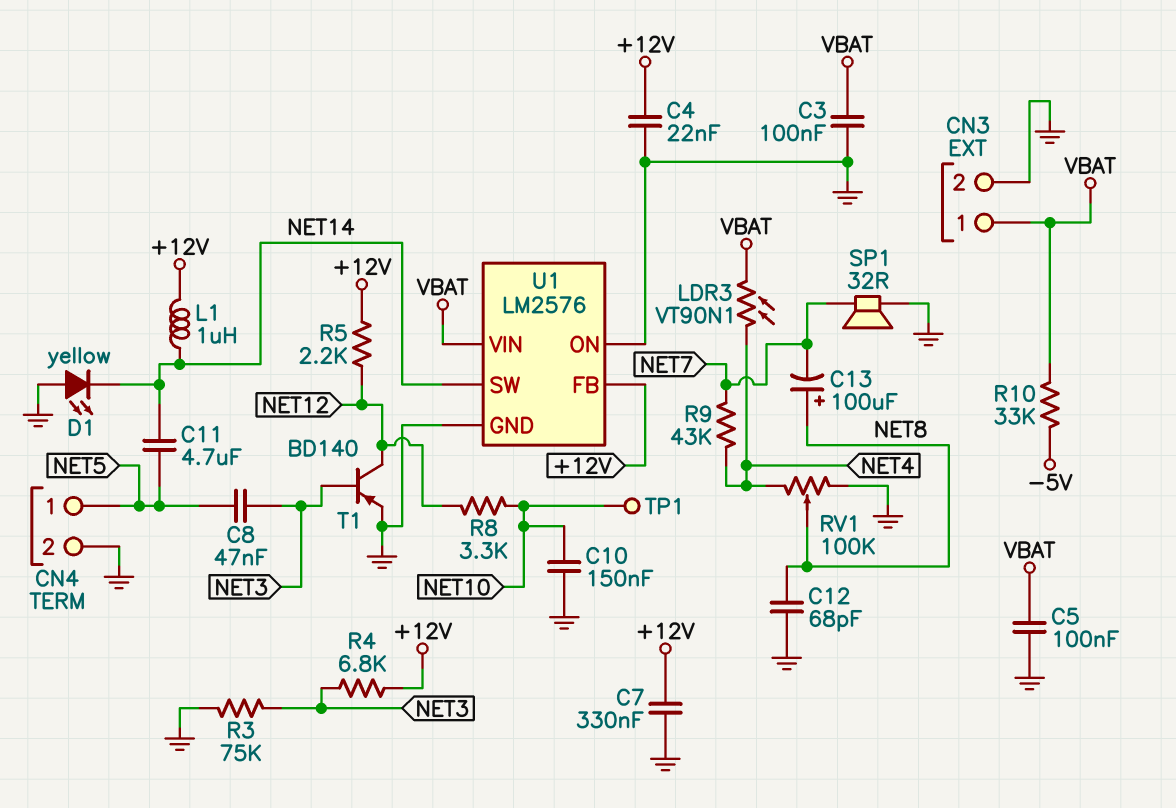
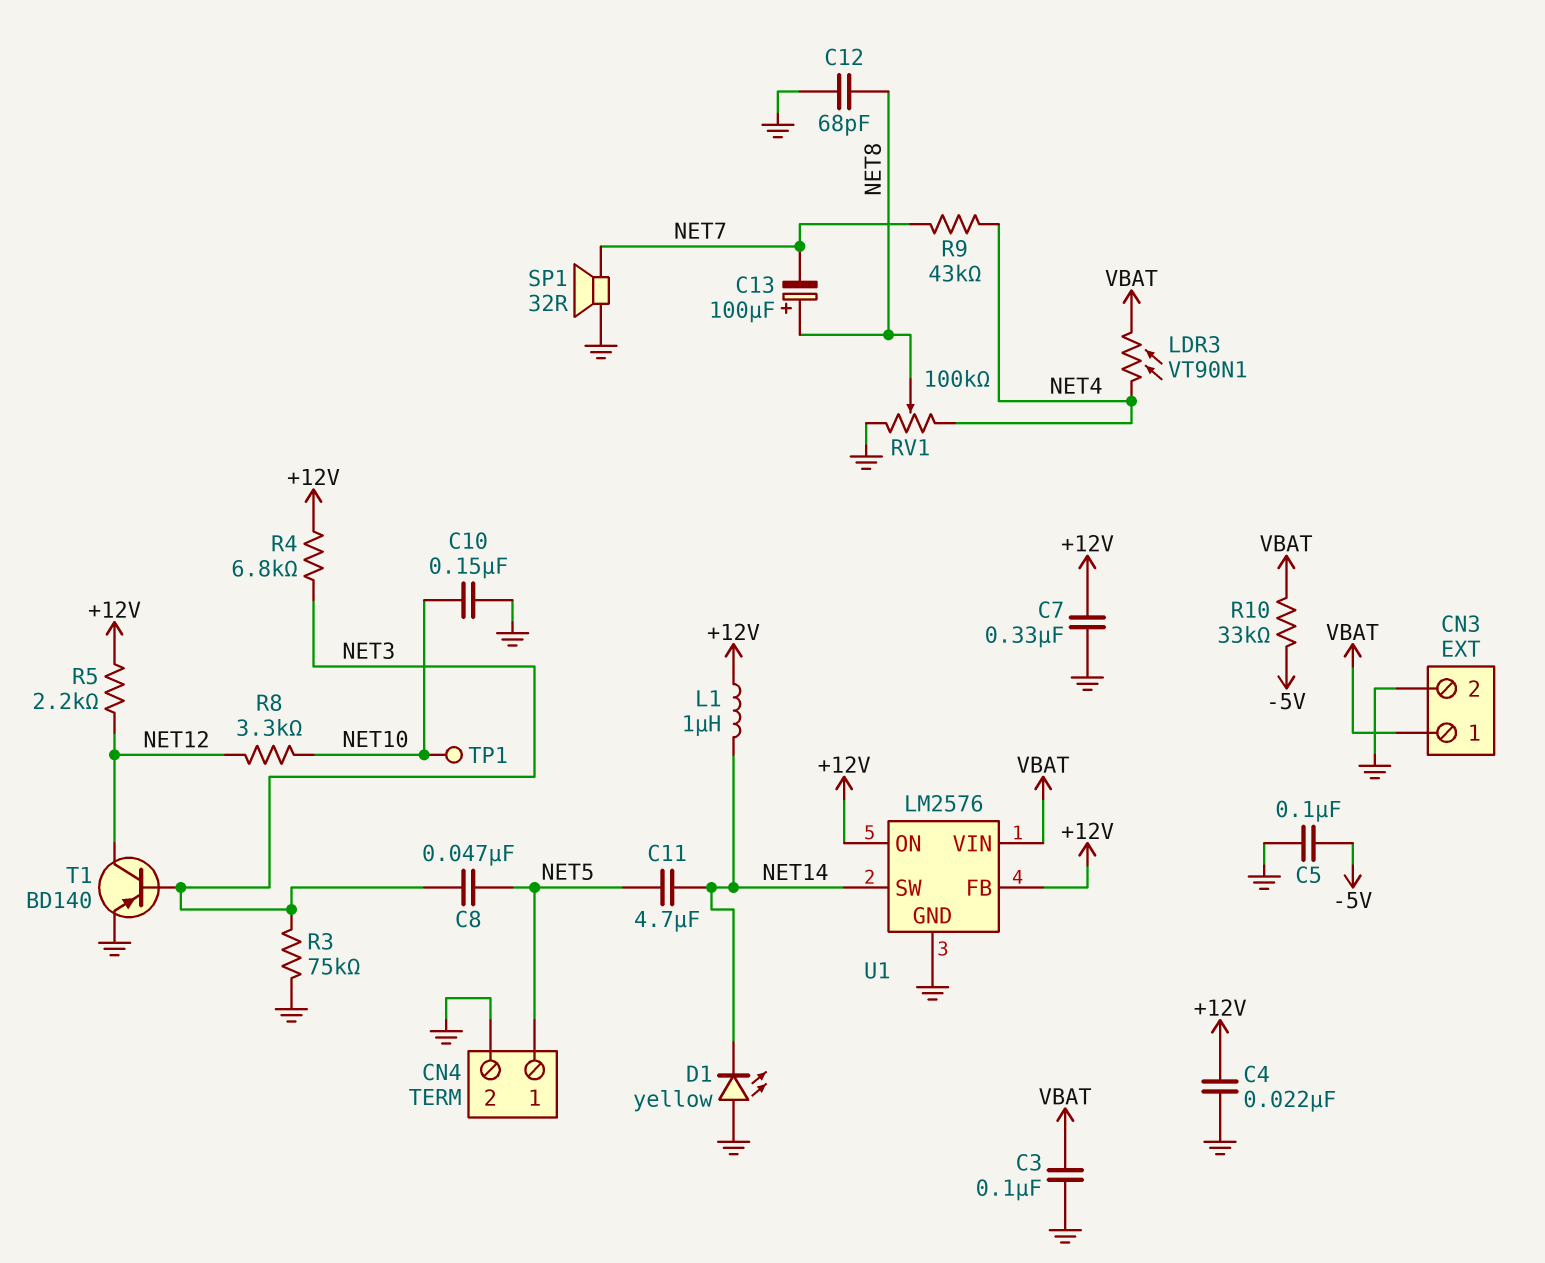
C5: 100nF (GND, VBAT) -> 100nF (-5V, GND)
U1 pin ON: GND -> +12V

